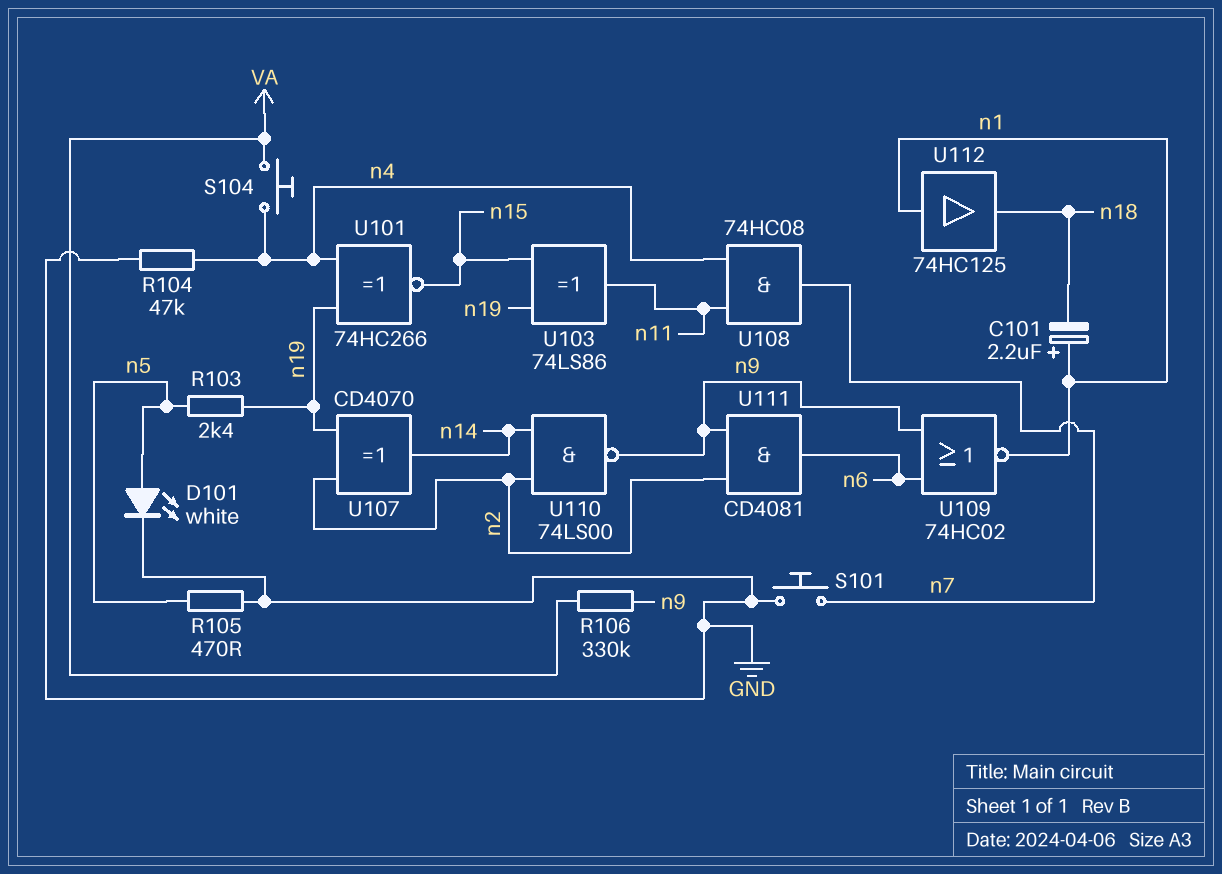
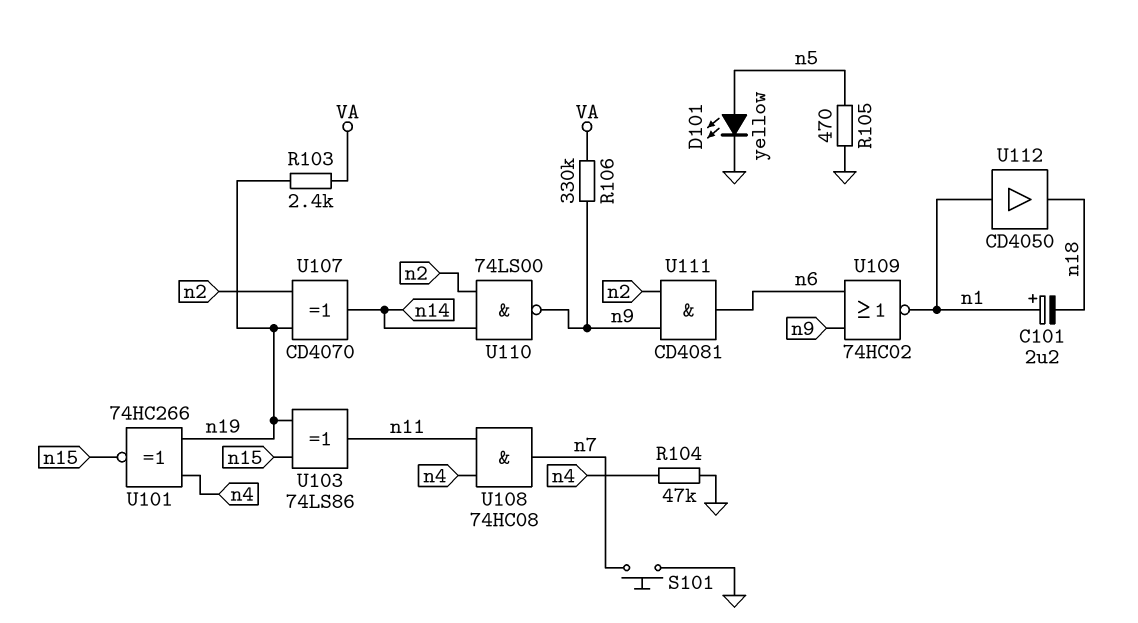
D101: LED white (A n5, K GND) -> LED yellow (A n5, K GND)
R103: 2.4k (n5, n19) -> 2.4k (VA, n19)
S104: button (VA, n4) -> none
U112: buffer 74HC125 (in n1, out n18) -> buffer CD4050 (in n1, out n18)

